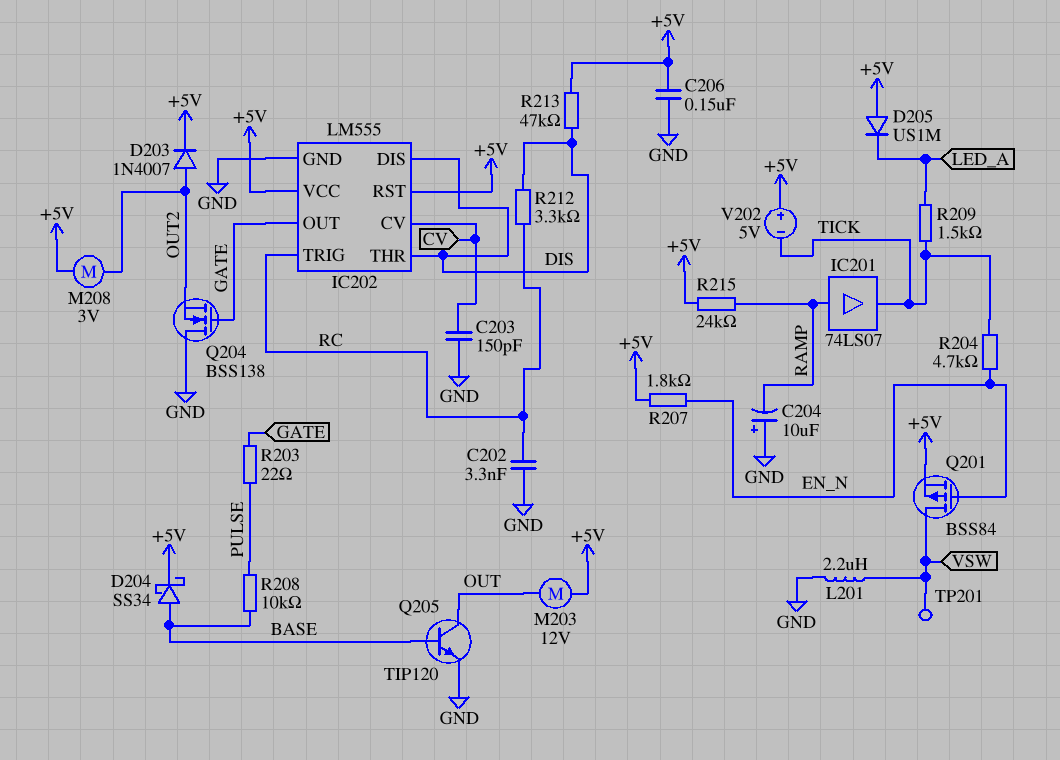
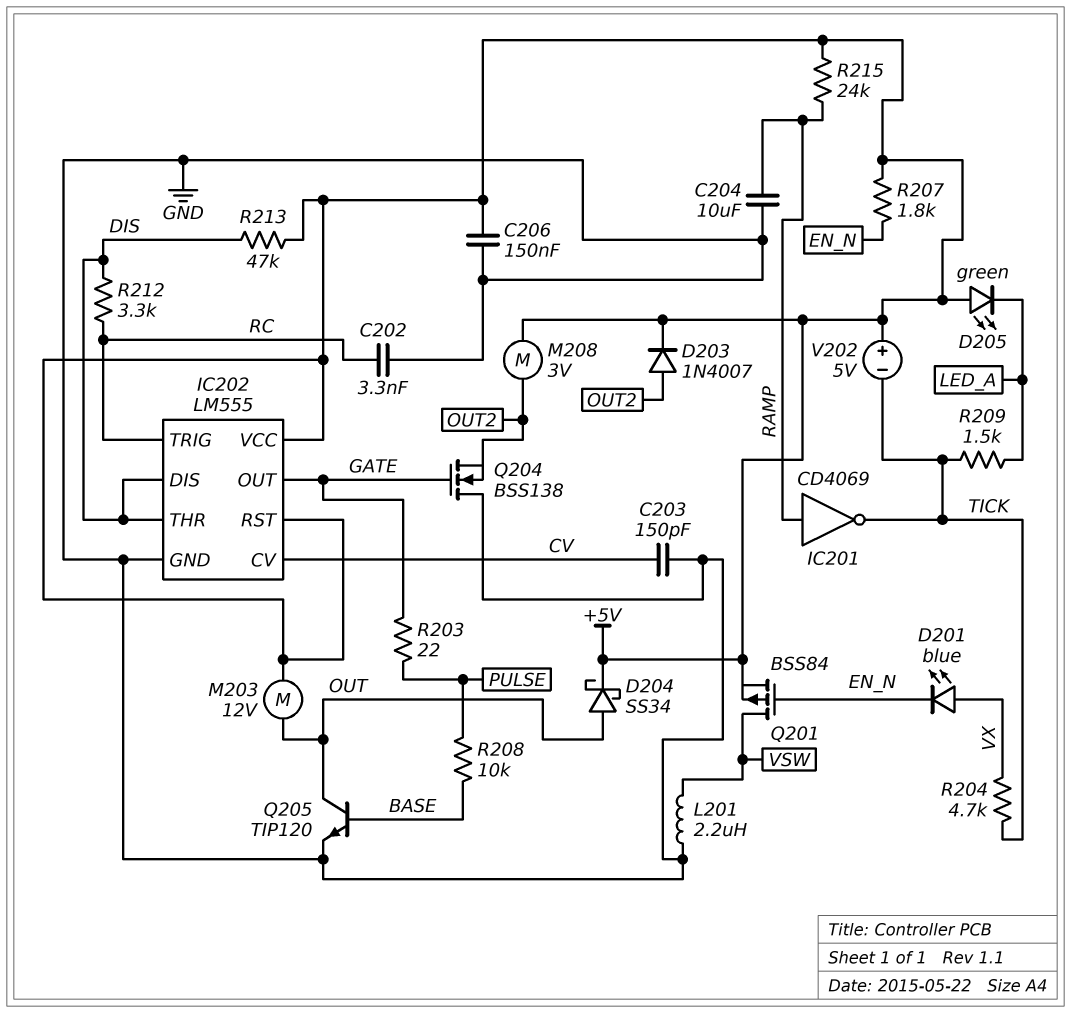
C204: 10uF (plus GND, minus RAMP) -> 10uF (GND, RAMP)
D201: none -> LED blue (A VX, K EN_N)
D204: schottky SS34 (A BASE, K +5V) -> schottky SS34 (A OUT, K +5V)
D205: diode US1M (A +5V, K LED_A) -> LED green (A +5V, K LED_A)
IC201: buffer 74LS07 (in RAMP, out TICK) -> NOT CD4069 (in RAMP, out TICK)
R204: 4.7k (EN_N, TICK) -> 4.7k (TICK, VX)
TP201: test point (VSW) -> none

